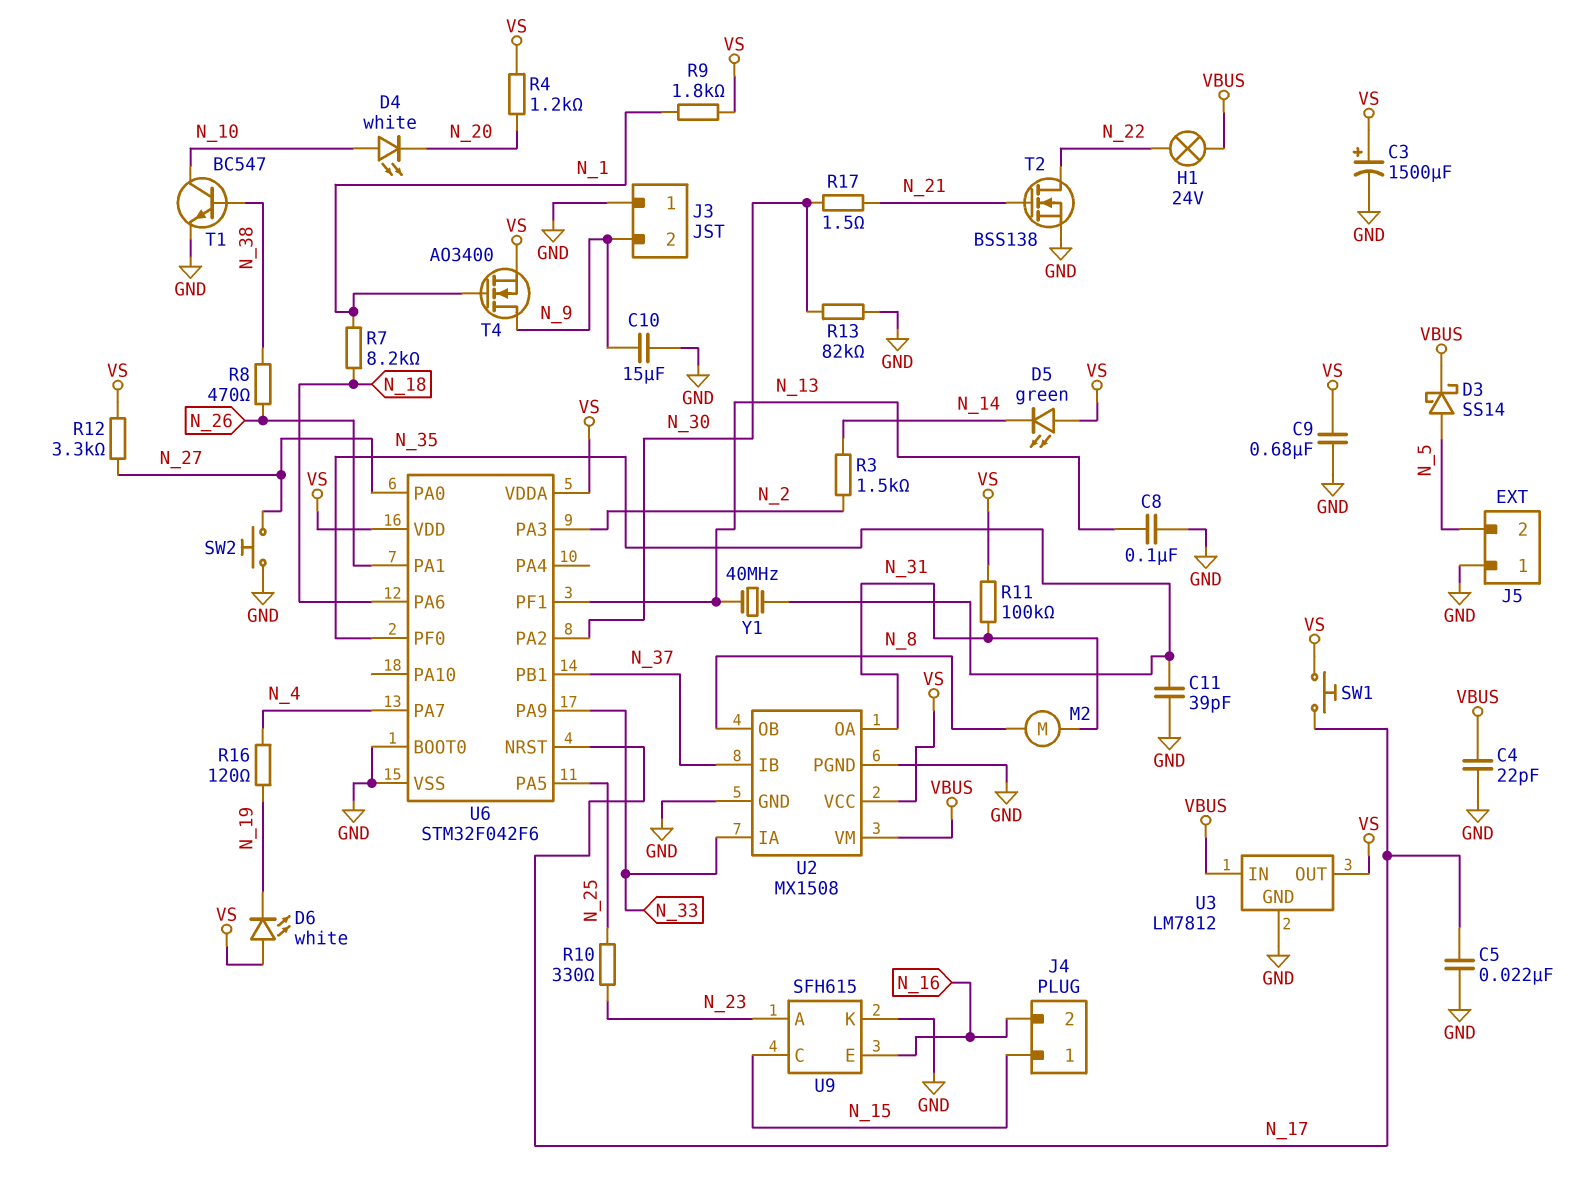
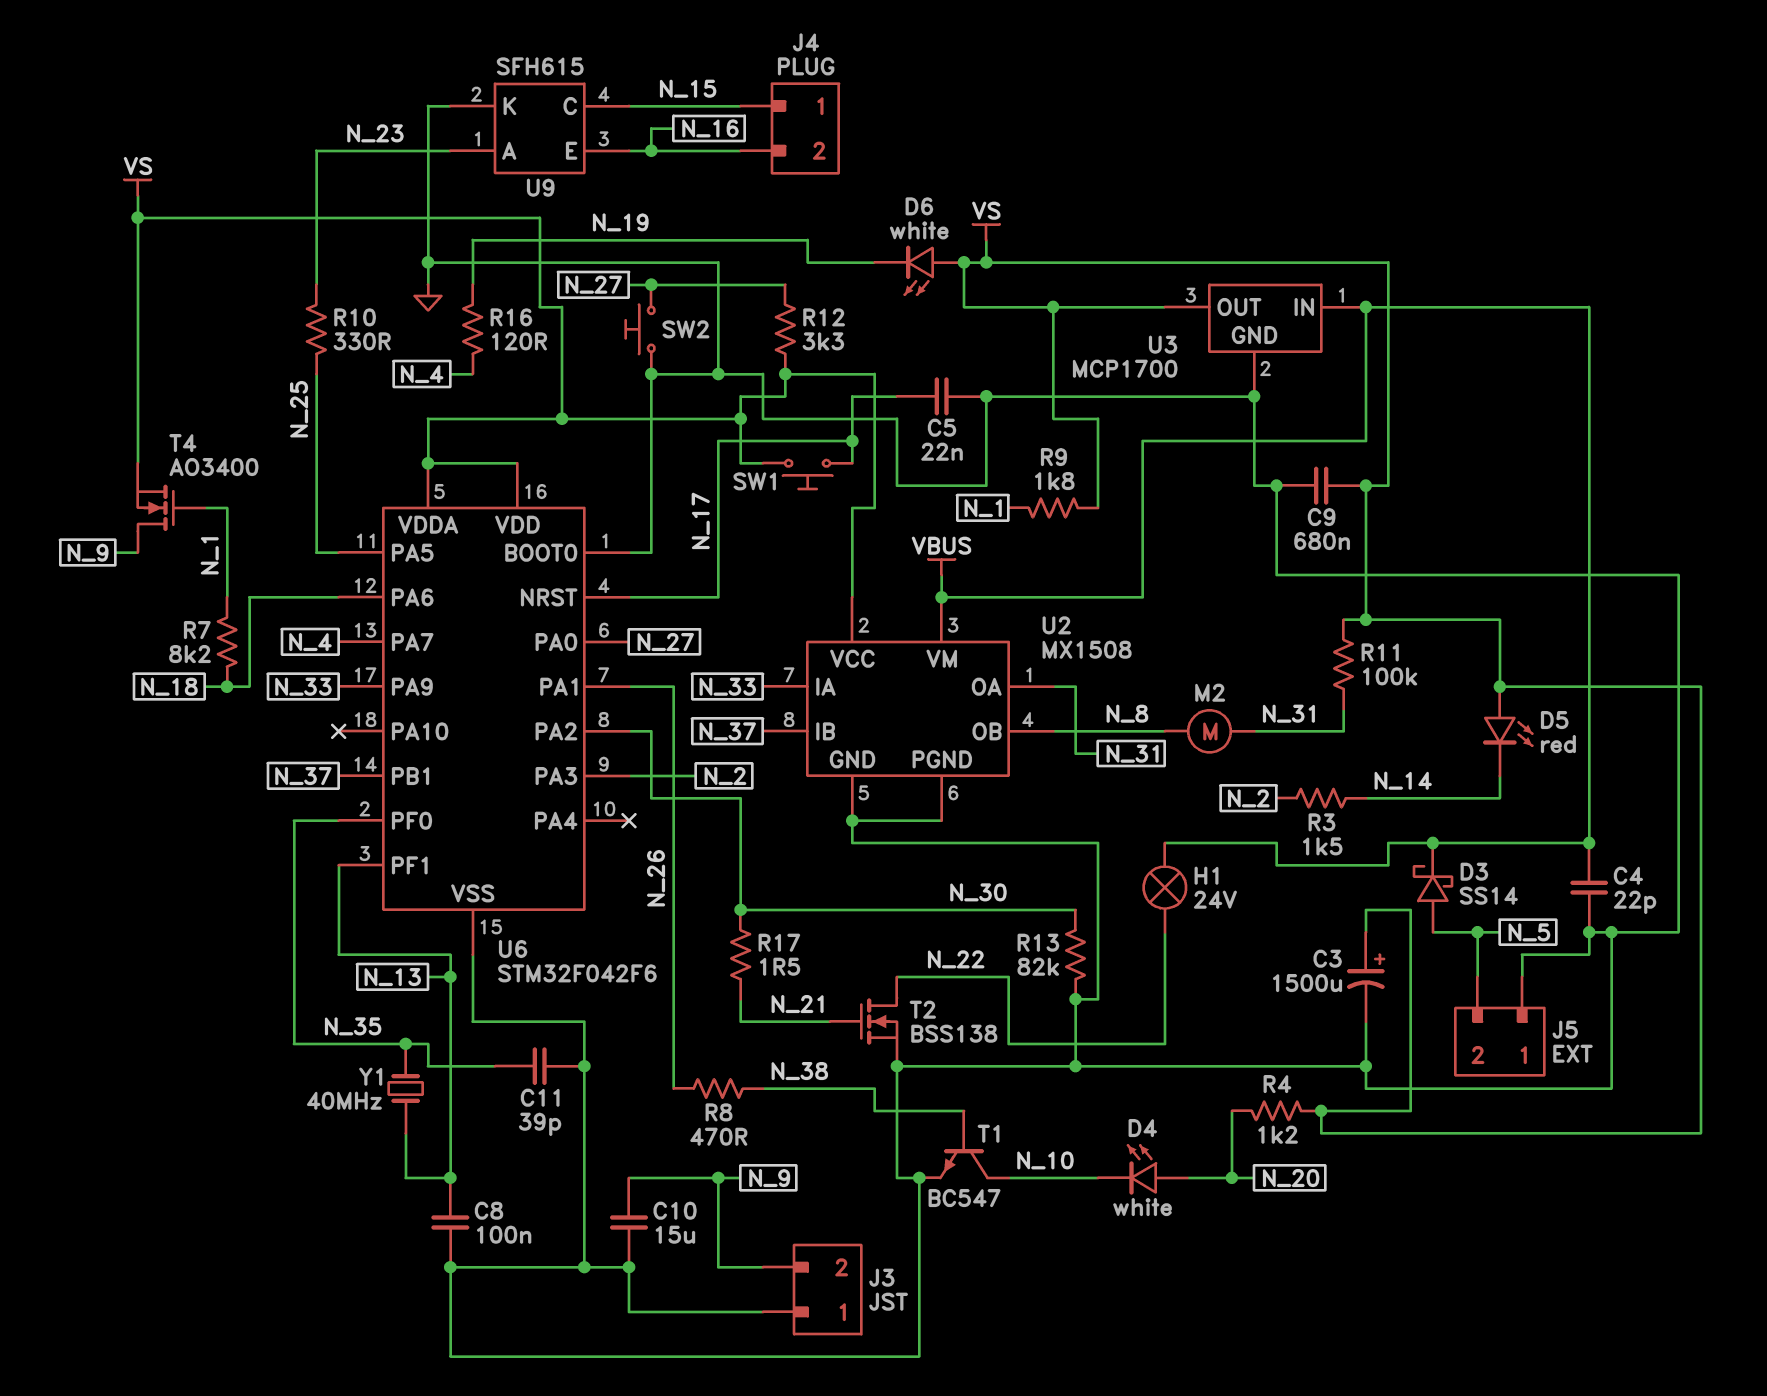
D4: LED white (A N_10, K N_20) -> LED white (A N_20, K N_10)
D5: LED green (A VS, K N_14) -> LED red (A VS, K N_14)
U3: LM7812 -> MCP1700

